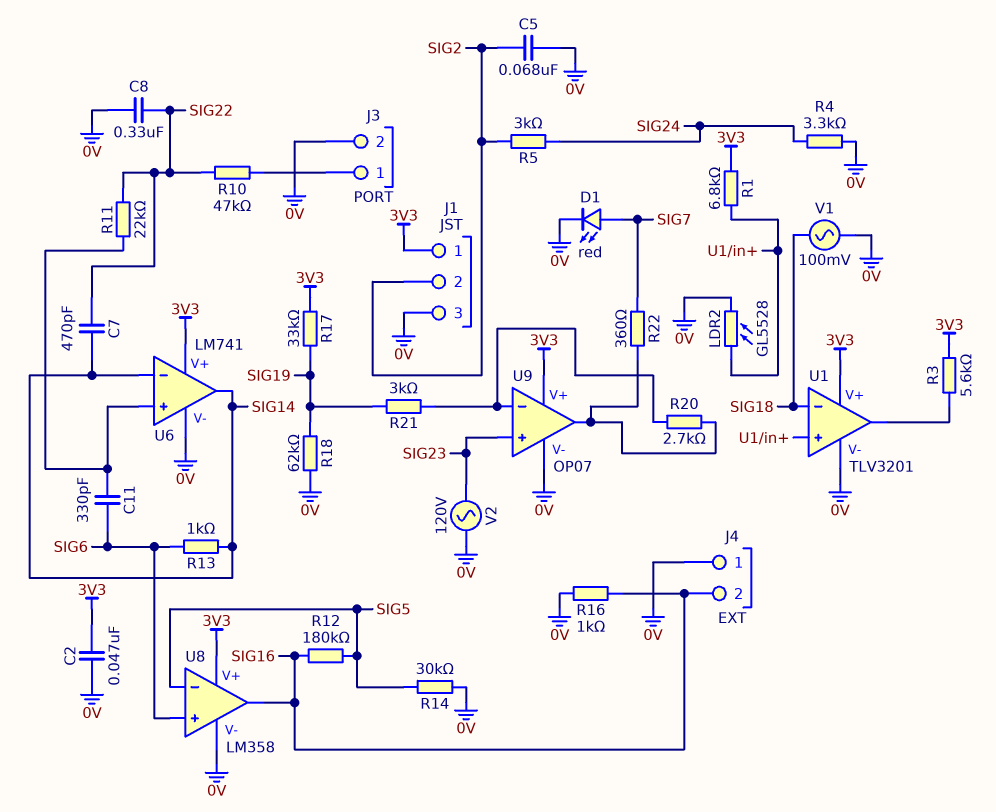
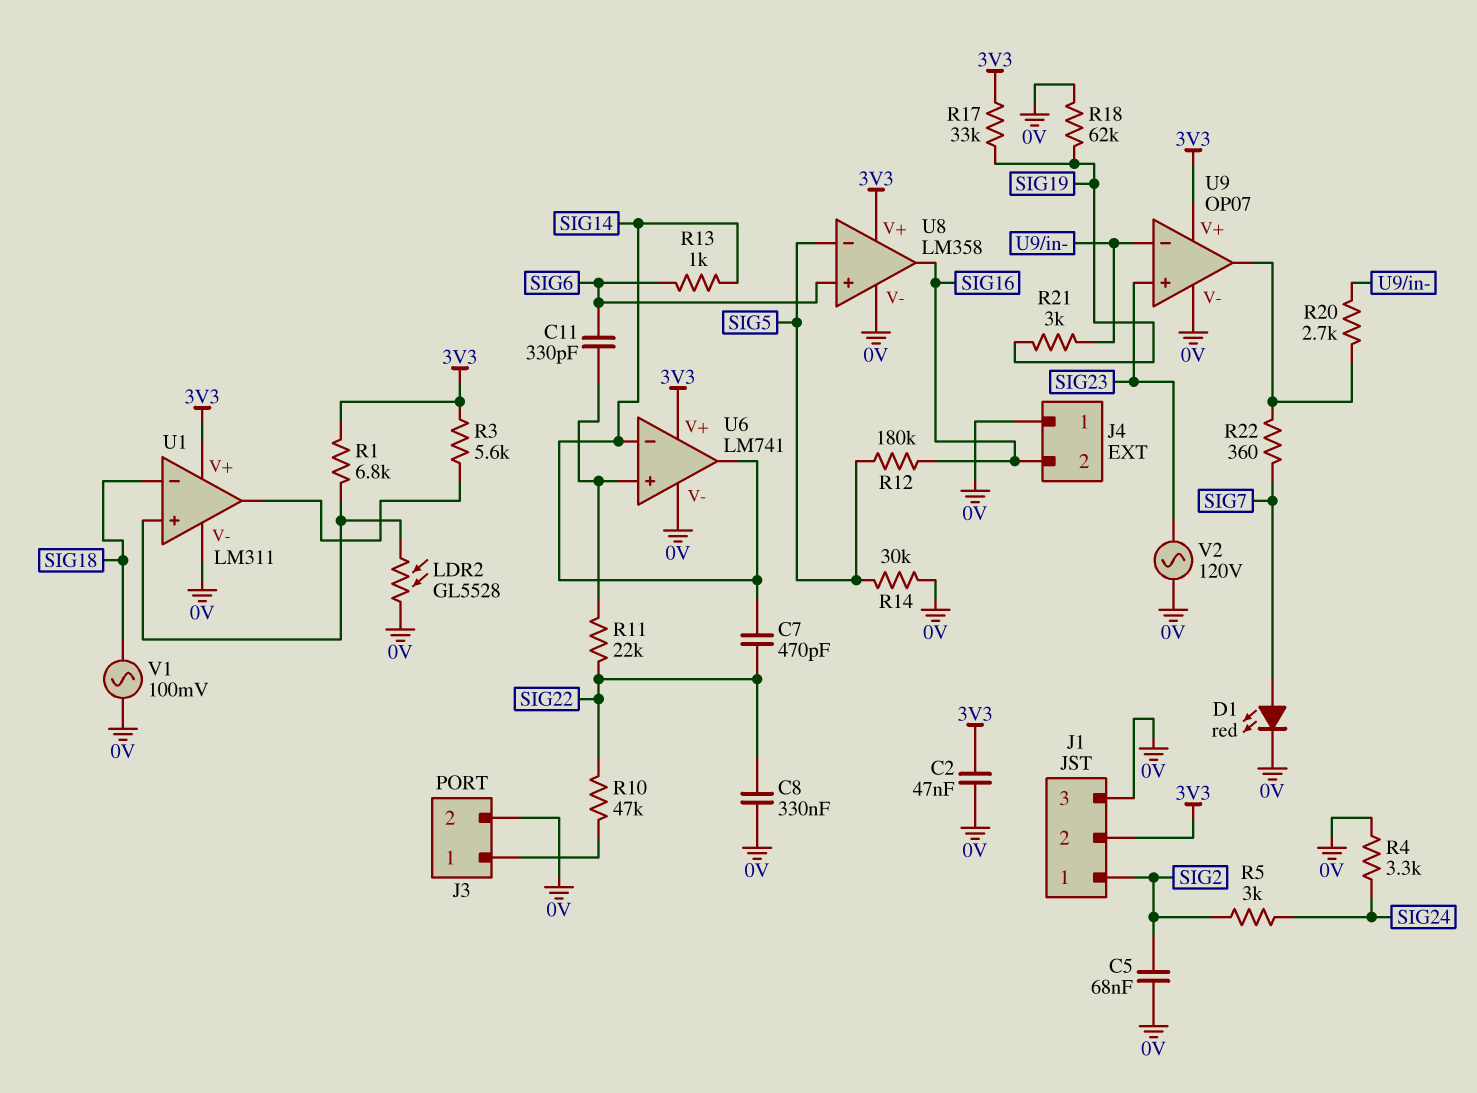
J1 pin 1: 3V3 -> SIG2
J1 pin 2: SIG2 -> 3V3
R16: 1k (0V, SIG16) -> none
U1: TLV3201 -> LM311

